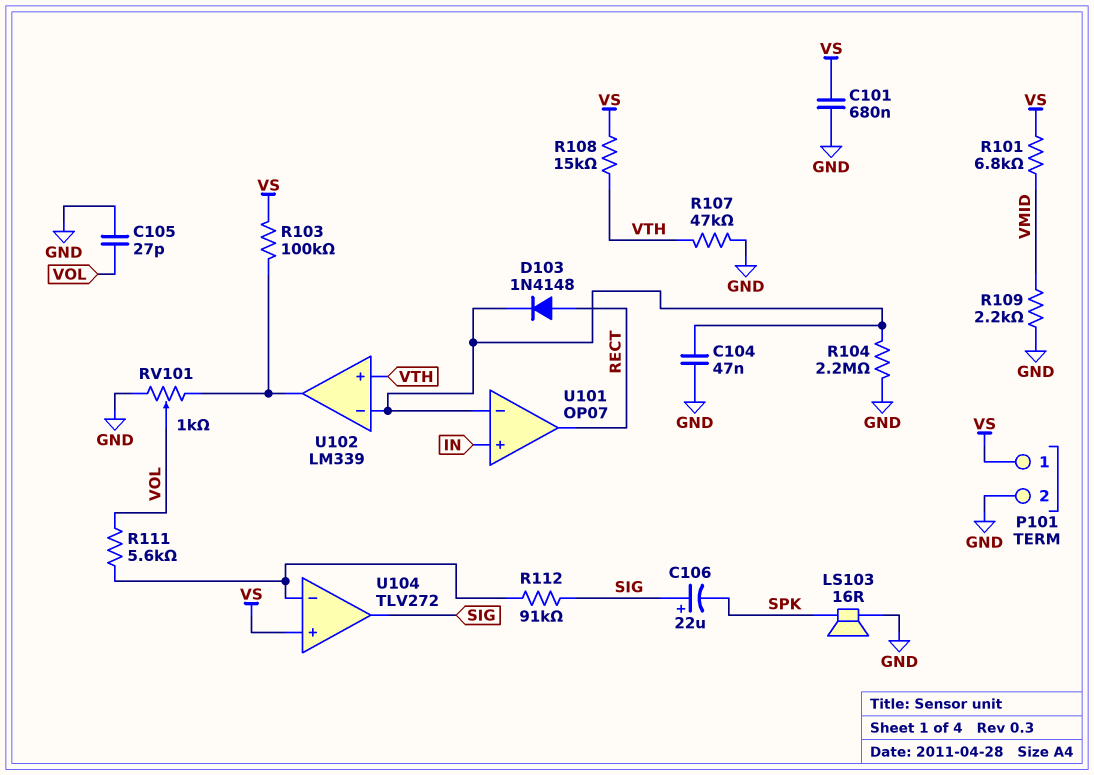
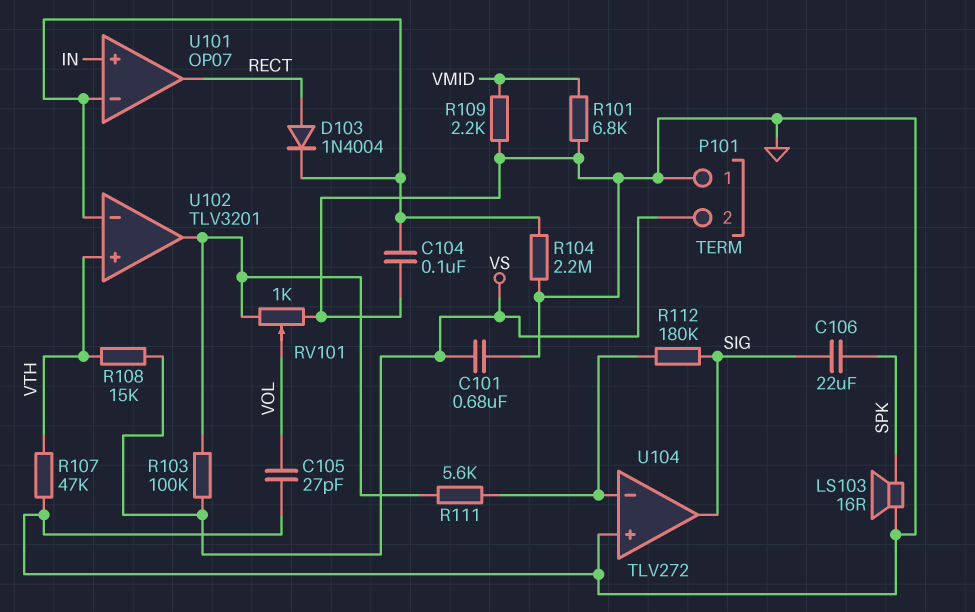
C104: 47nF (GND, U101/in-) -> 100nF (GND, U101/in-)
C106: 22uF (plus SIG, minus SPK) -> 22uF (SIG, SPK)
D103: diode 1N4148 (A RECT, K U101/in-) -> diode 1N4004 (A RECT, K U101/in-)
P101 pin 1: VS -> GND
P101 pin 2: GND -> VS
R101: 6.8k (VMID, VS) -> 6.8k (GND, VMID)
R111: 5.6k (U104/in-, VOL) -> 5.6k (U102/out, U104/in-)
R112: 91k (SIG, U104/in-) -> 180k (SIG, U104/in-)
U102: LM339 -> TLV3201
U104 pin in+: VS -> GND

